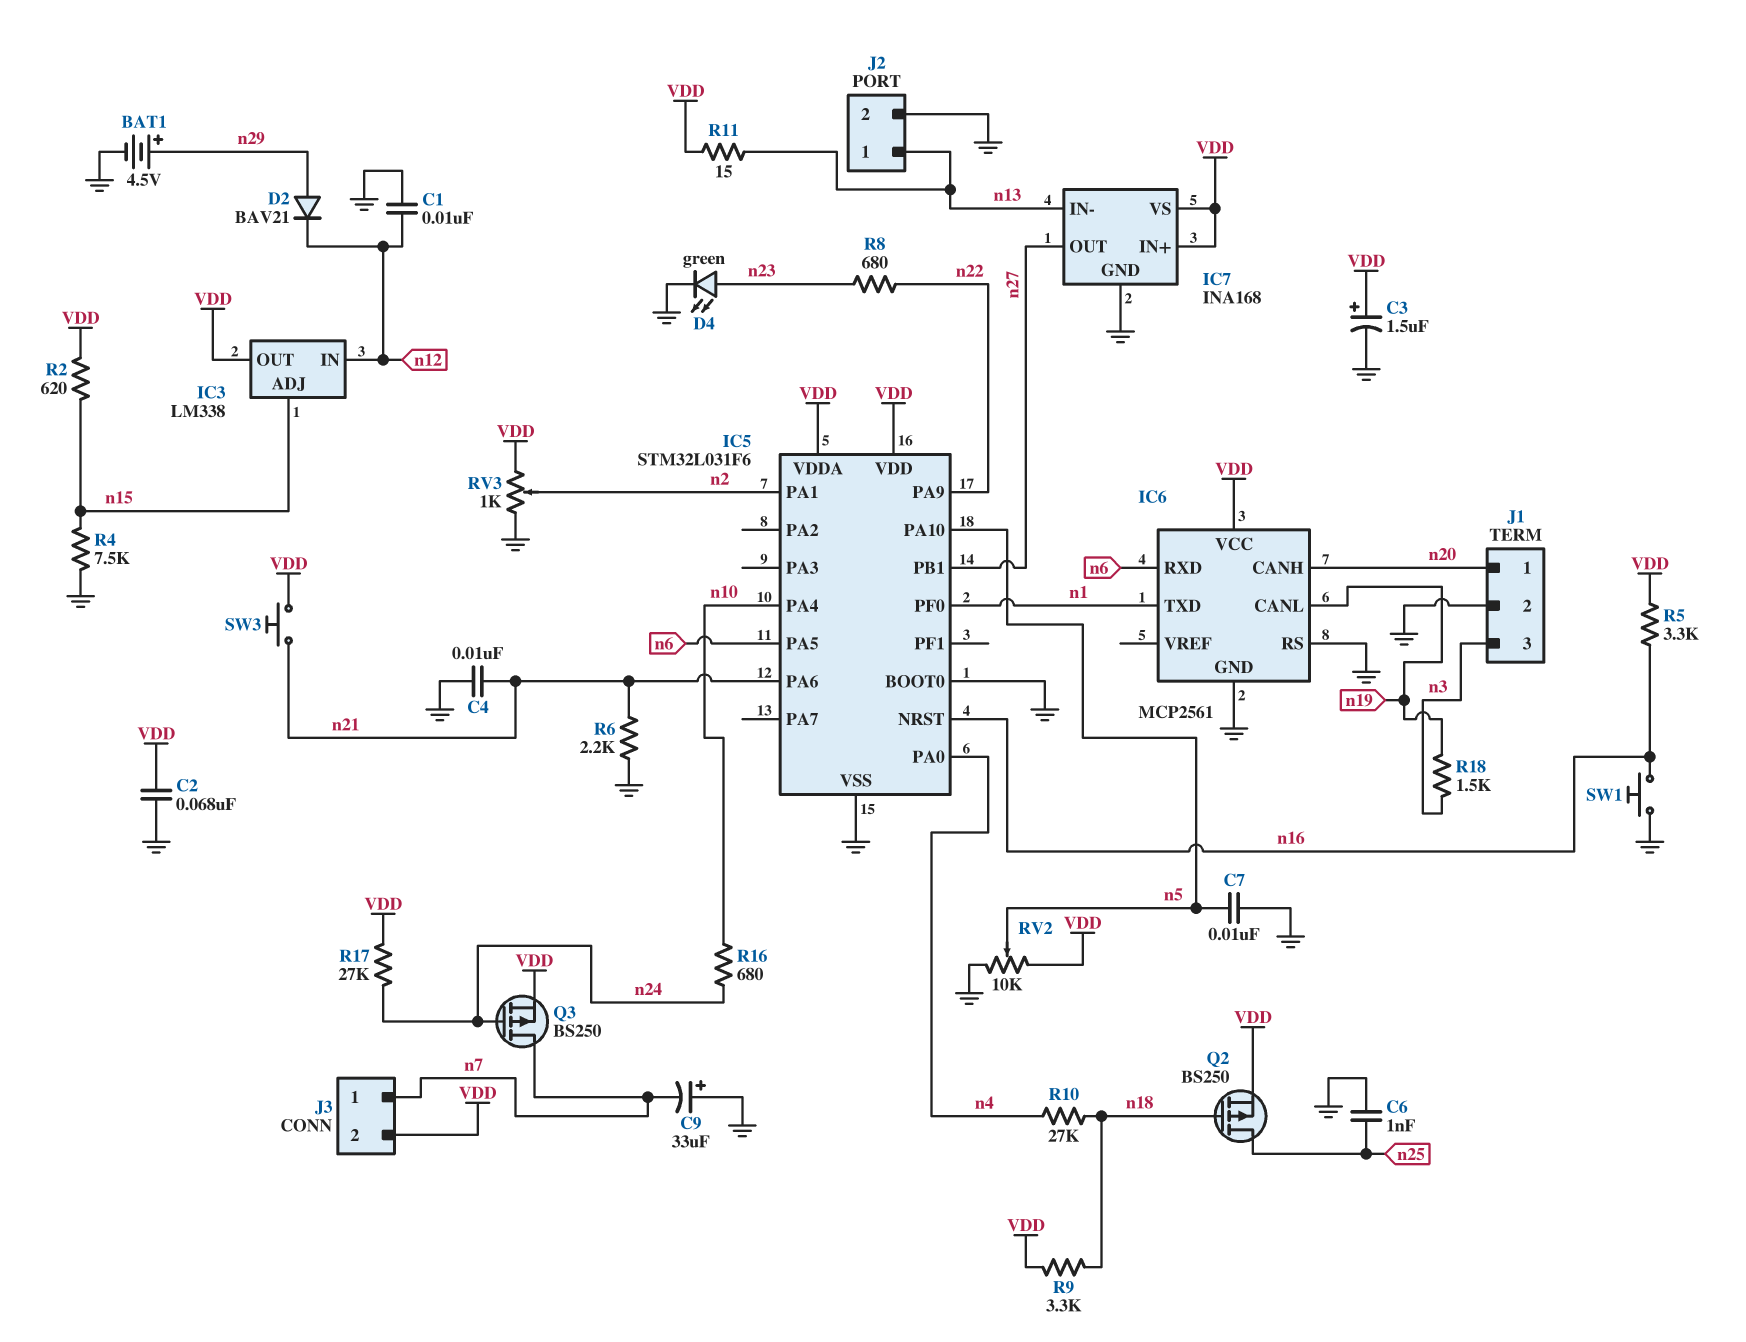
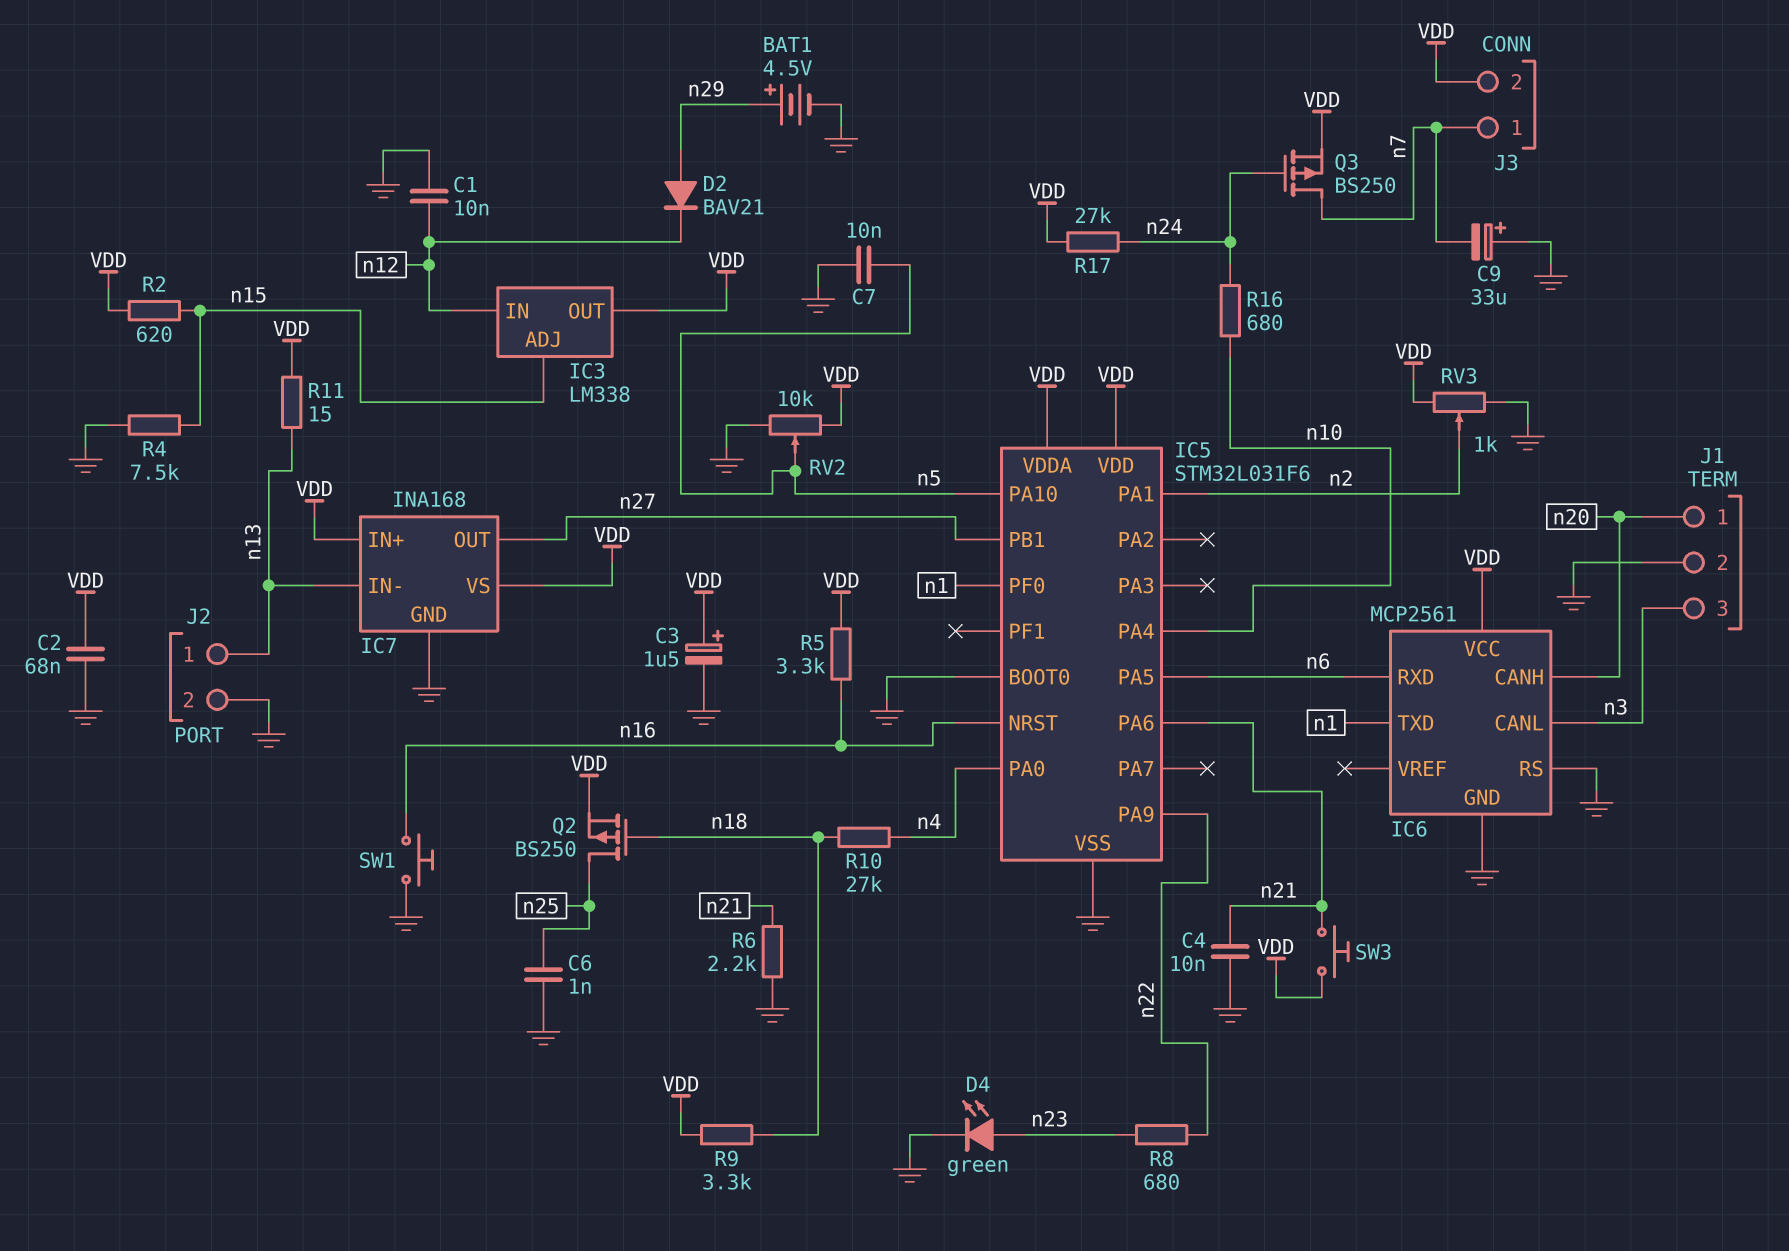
IC6 pin CANL: n19 -> n3
R18: 1.5k (n3, n19) -> none

